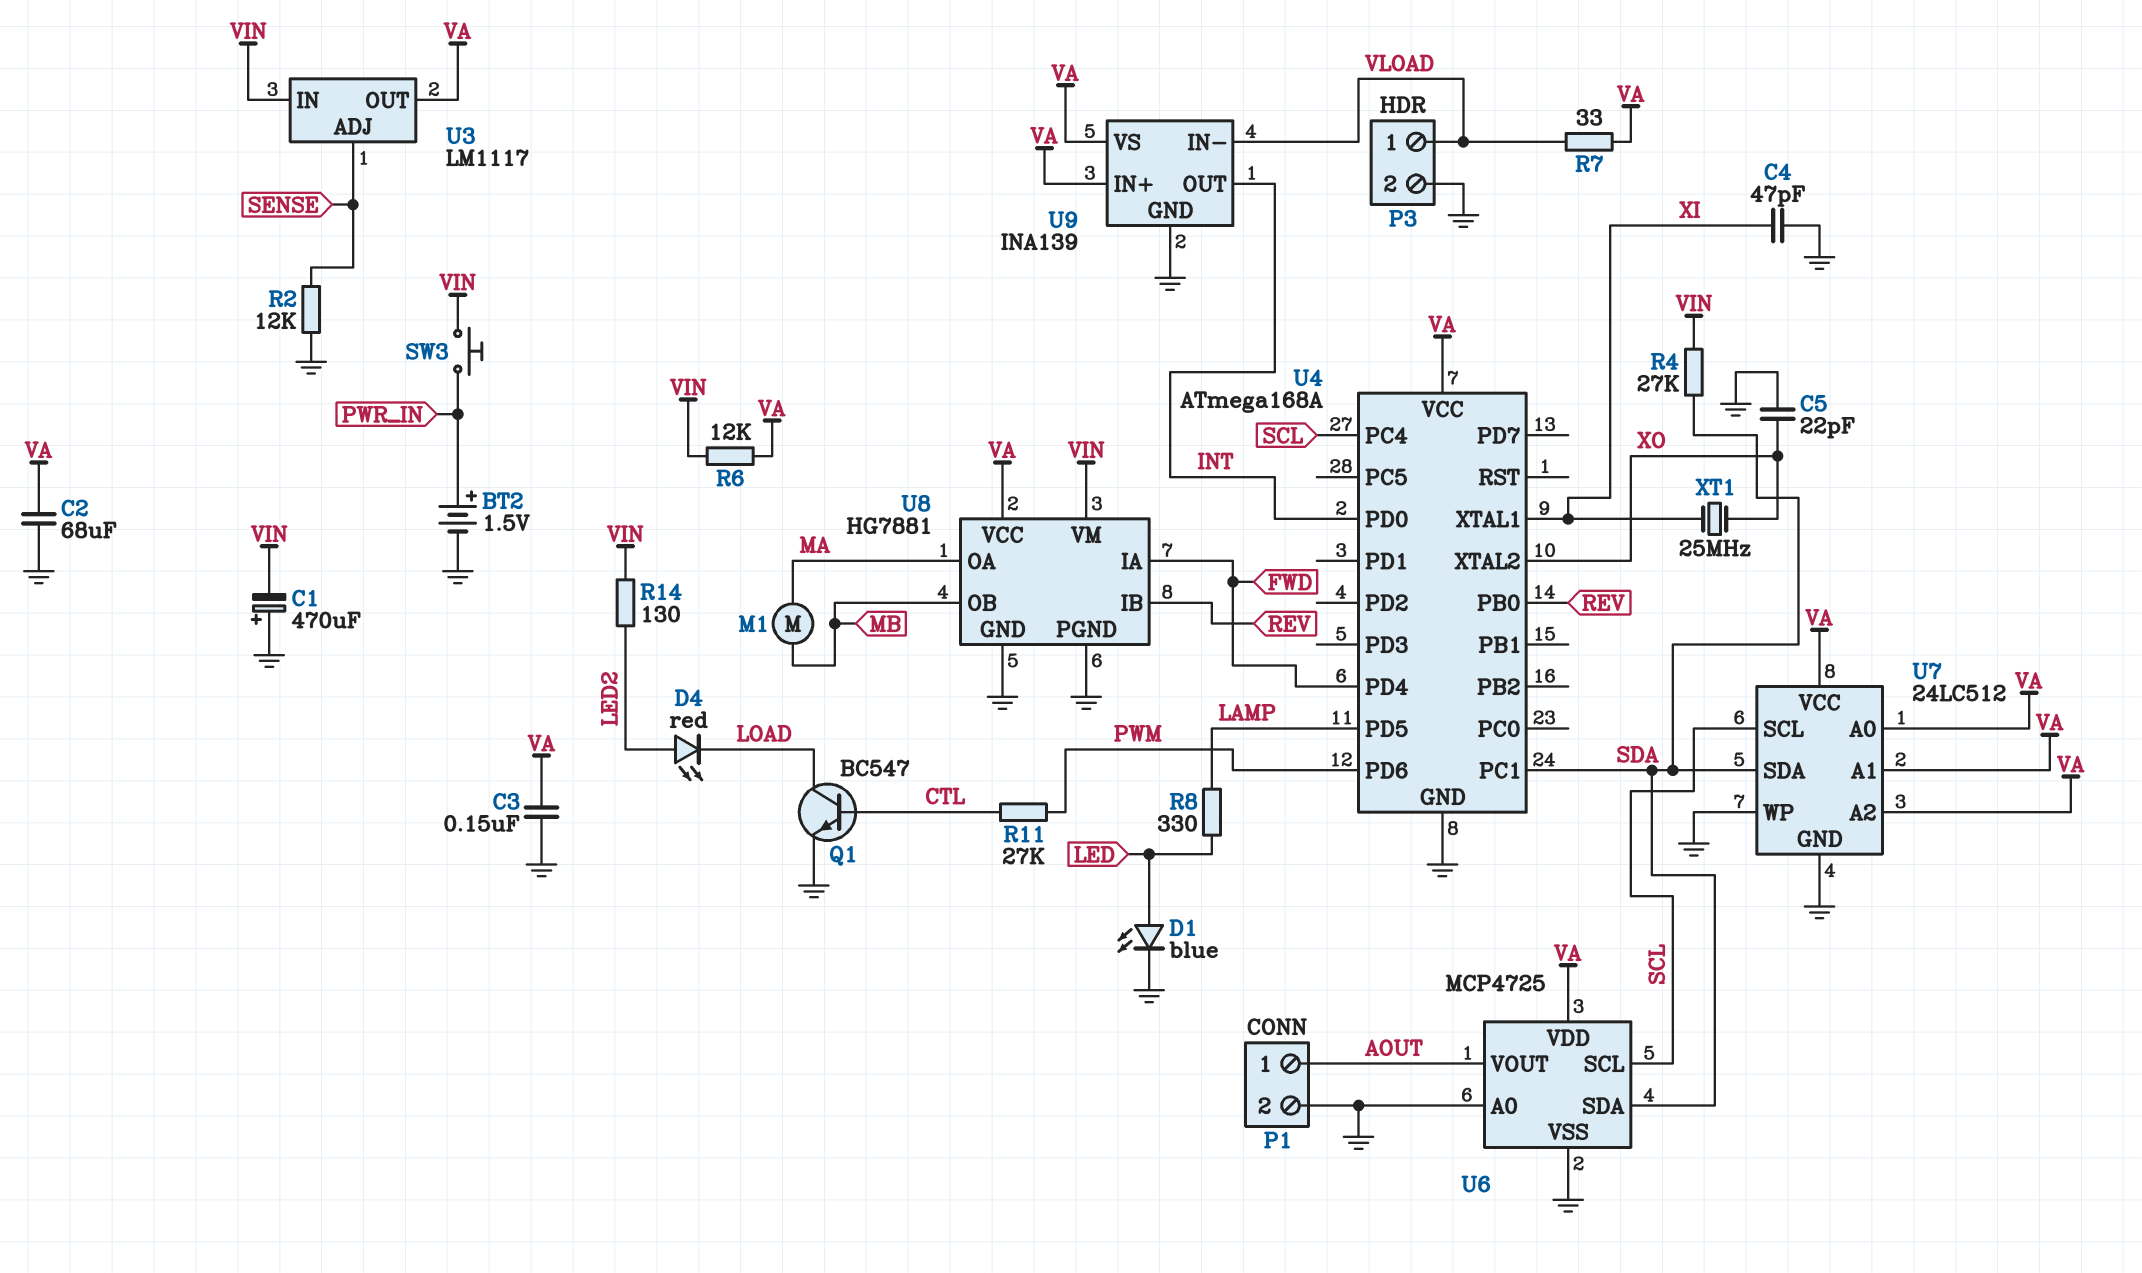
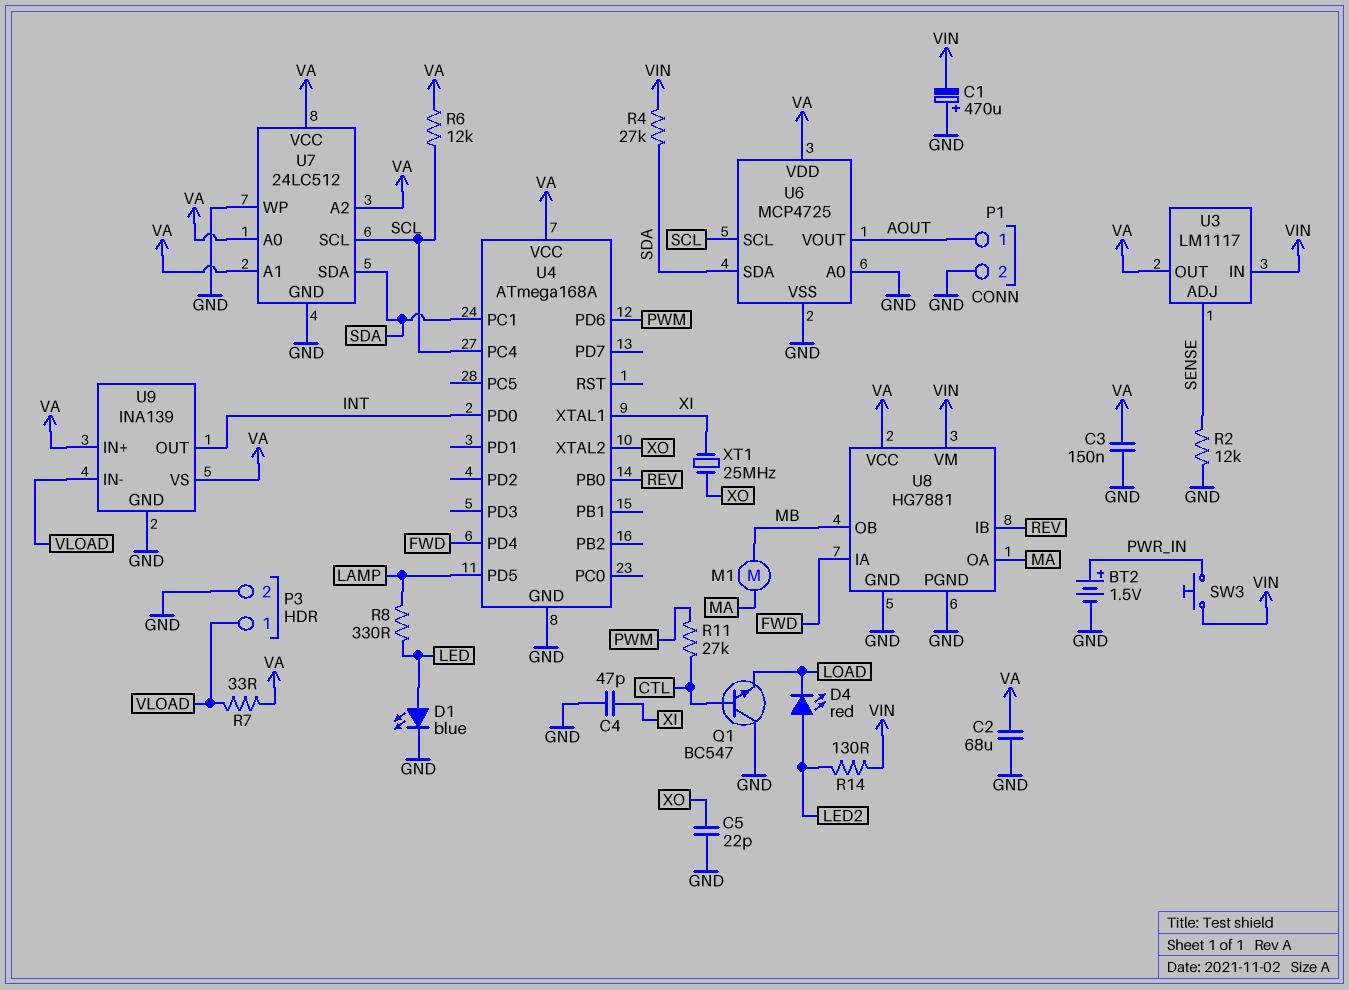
Q1: NPN BC547 (B CTL, C LOAD, E GND) -> NPN BC547 (B CTL, C GND, E LOAD)
R6: 12k (VA, VIN) -> 12k (SCL, VA)

